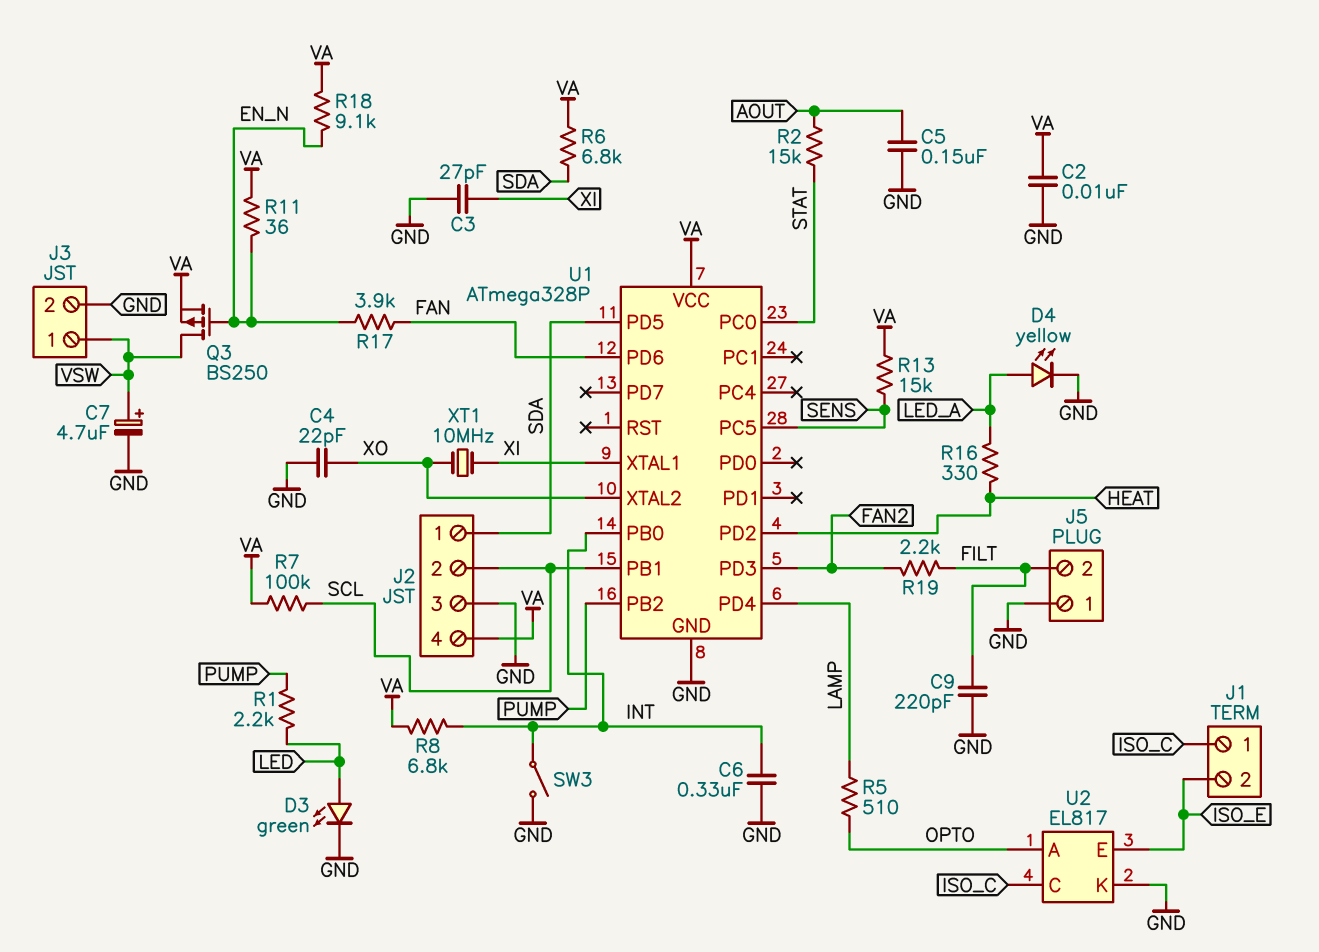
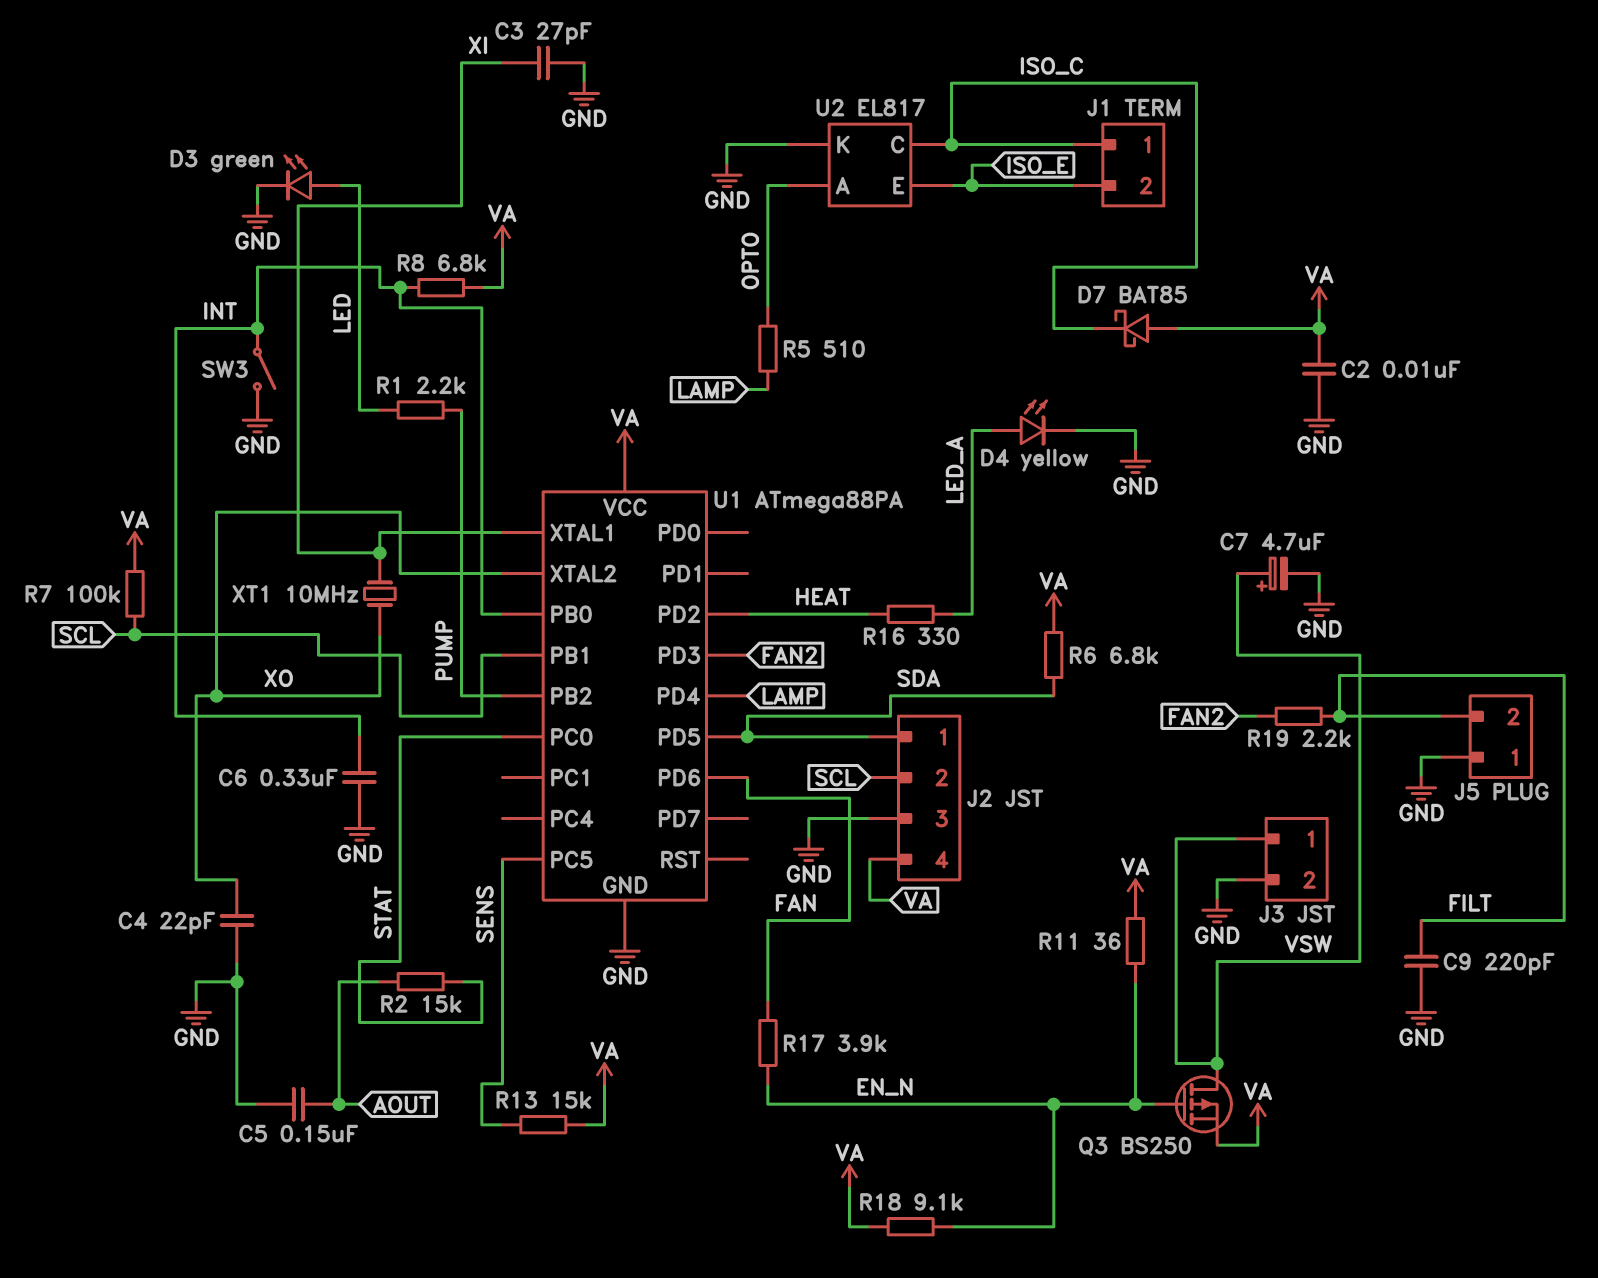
D7: none -> schottky BAT85 (A VA, K ISO_C)
U1: ATmega328P -> ATmega88PA

